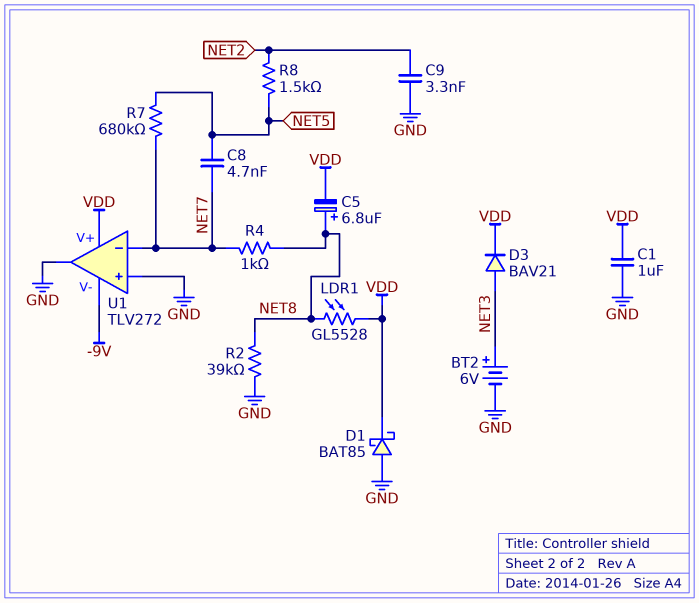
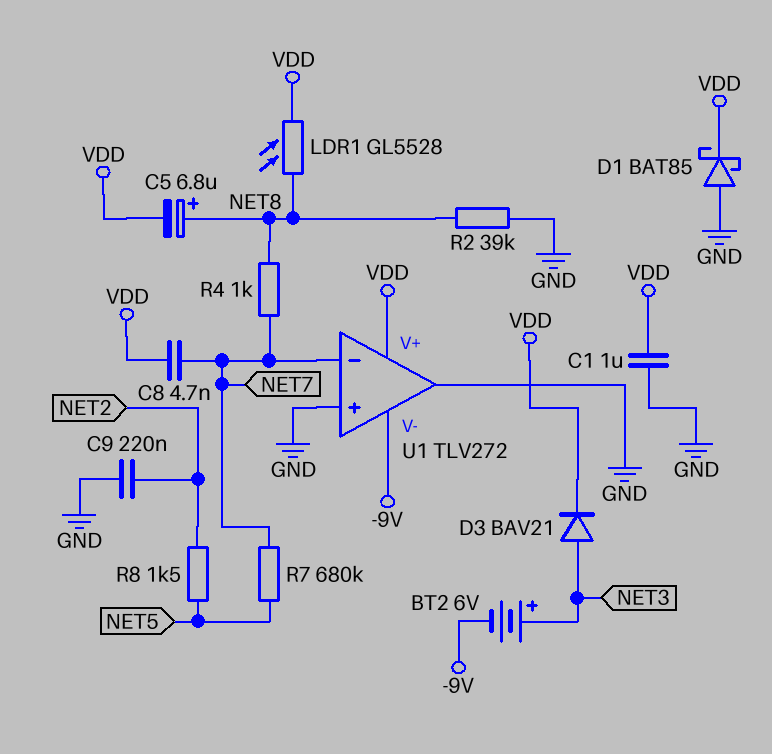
BT2: 6V (plus NET3, minus GND) -> 6V (plus NET3, minus -9V)
C8: 4.7nF (NET5, NET7) -> 4.7nF (NET7, VDD)
C9: 3.3nF (GND, NET2) -> 220nF (GND, NET2)

